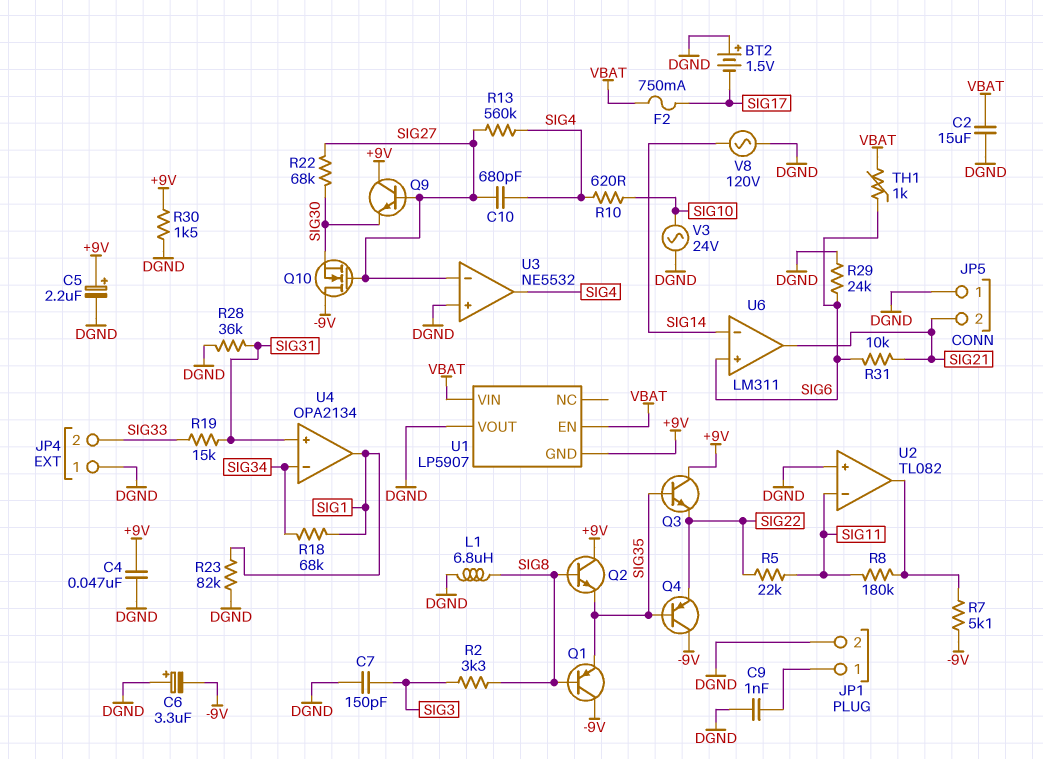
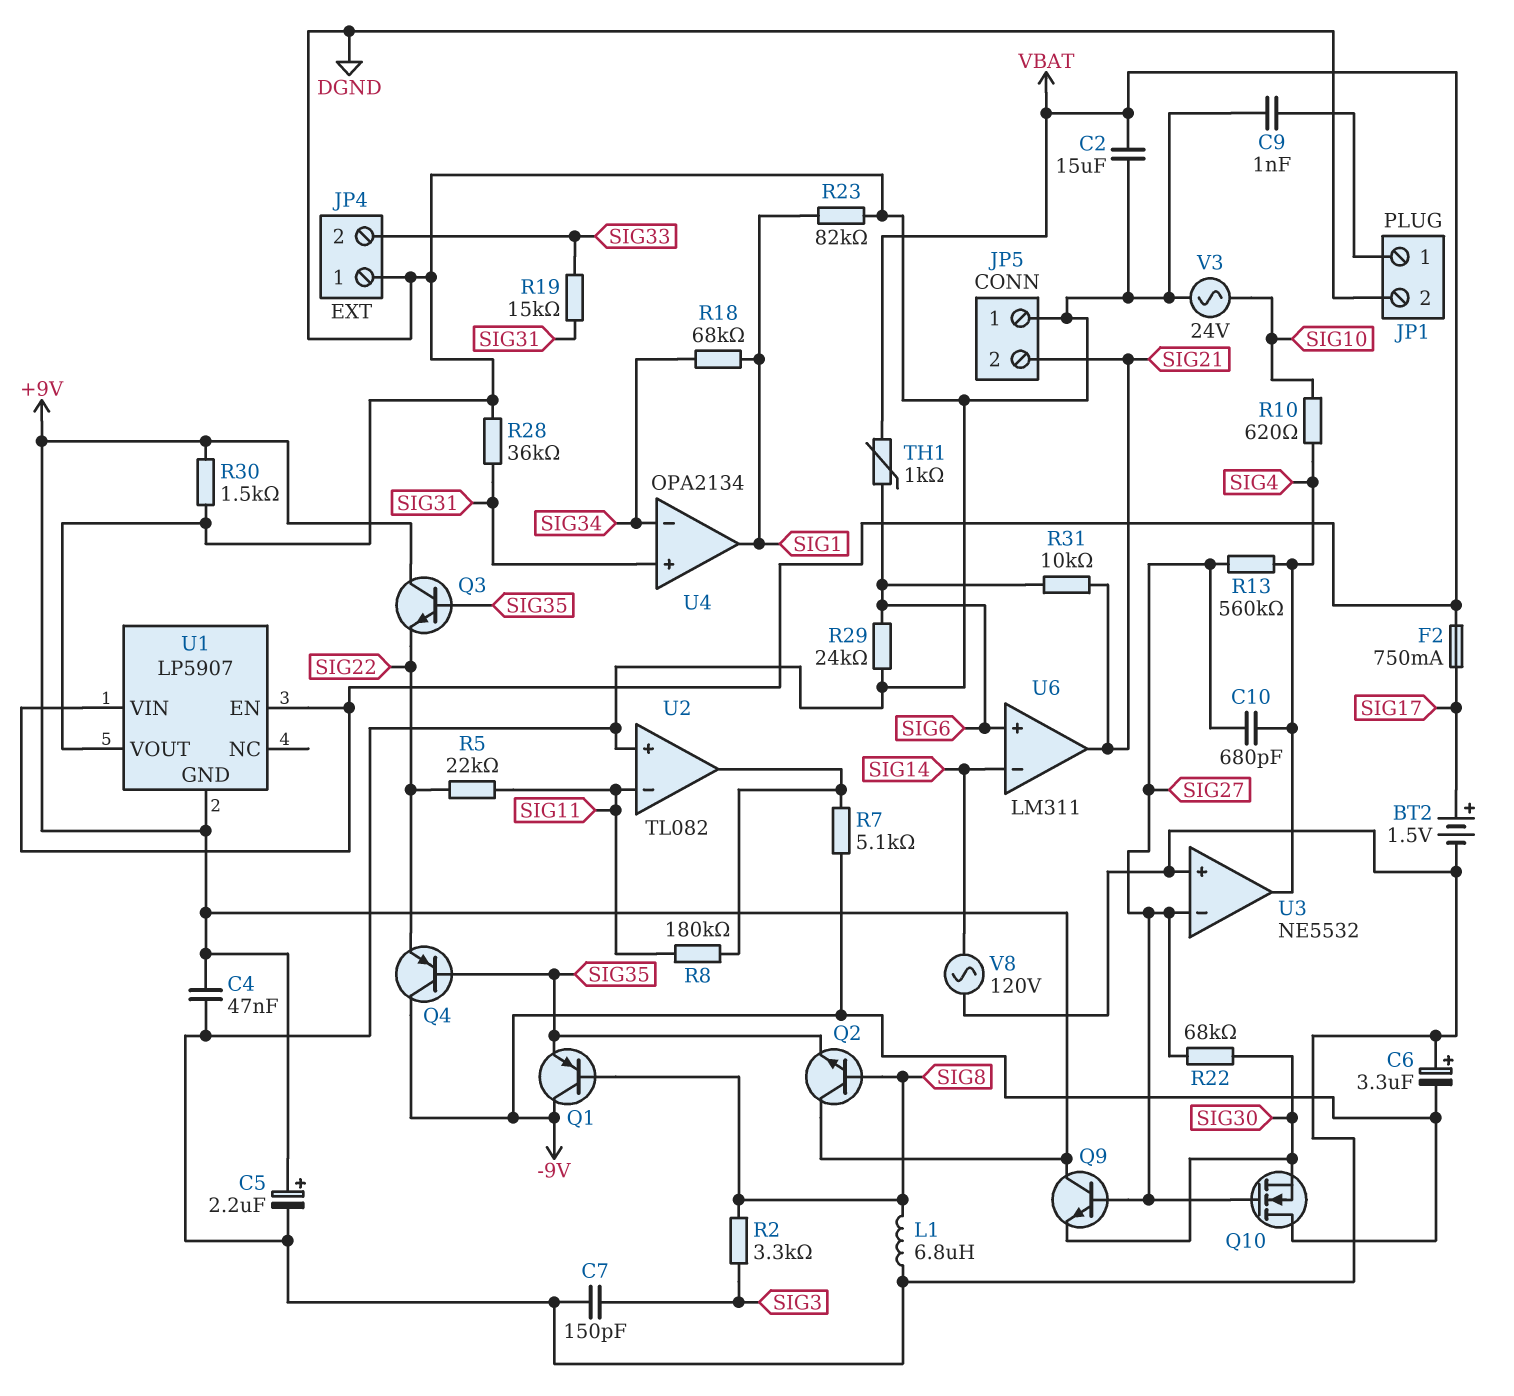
BT2: 1.5V (plus DGND, minus SIG17) -> 1.5V (plus SIG17, minus DGND)

